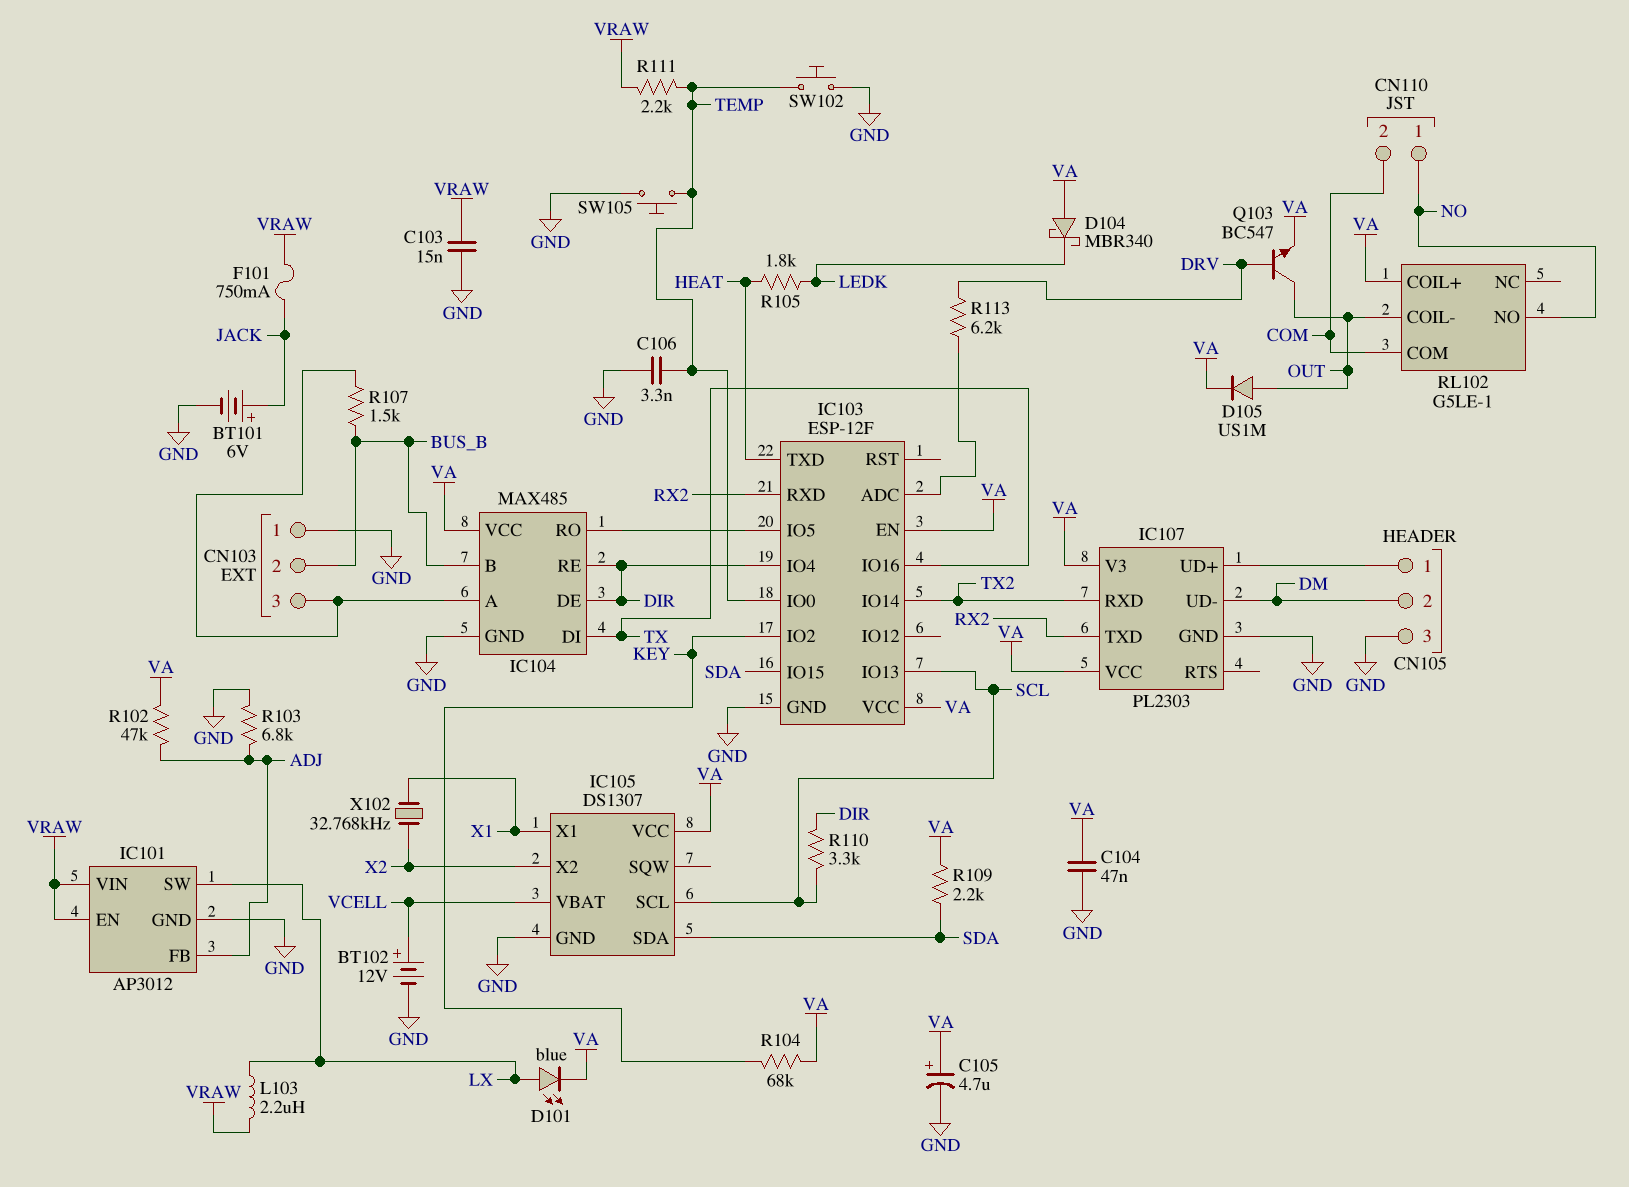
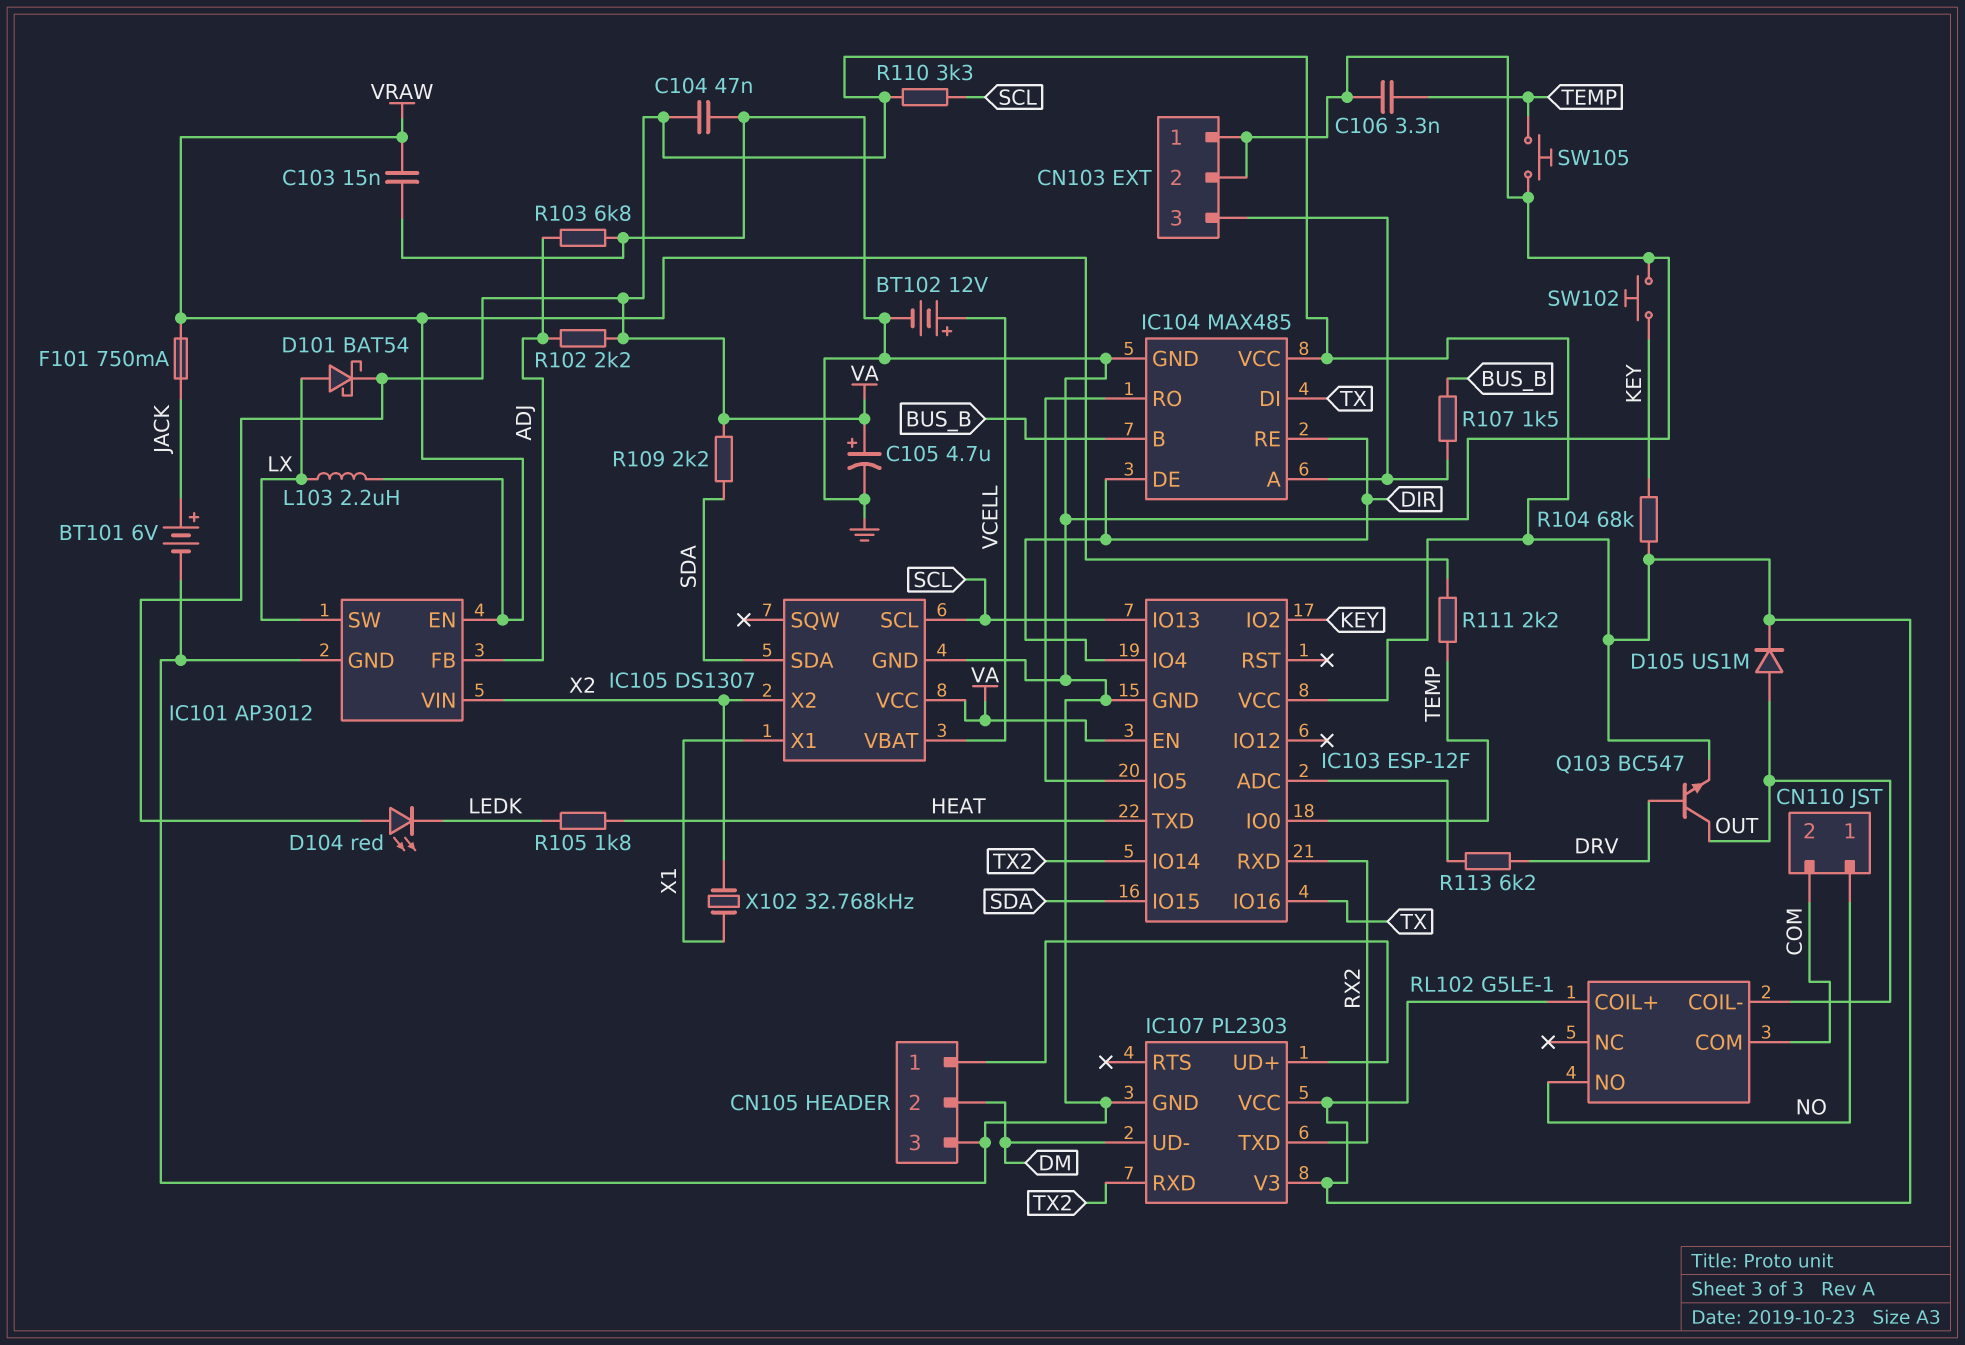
CN103 pin 2: BUS_B -> GND
D101: LED blue (A LX, K VA) -> schottky BAT54 (A LX, K VA)
D104: schottky MBR340 (A VA, K LEDK) -> LED red (A VA, K LEDK)
IC101 pin VIN: VRAW -> X2
R102: 47k (ADJ, VA) -> 2.2k (ADJ, VA)
R110: 3.3k (DIR, SCL) -> 3.3k (SCL, VA)
SW102: button (GND, TEMP) -> button (GND, KEY)

